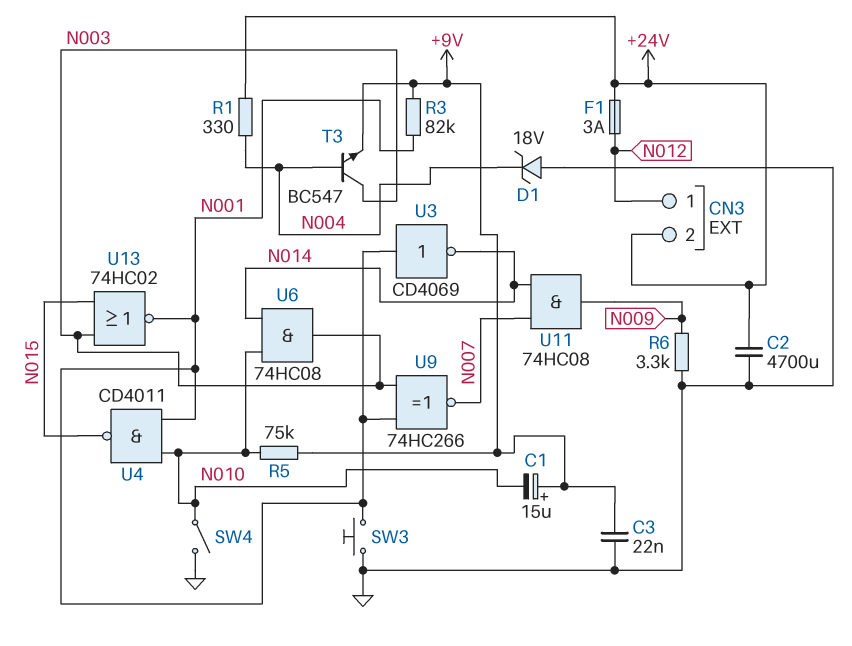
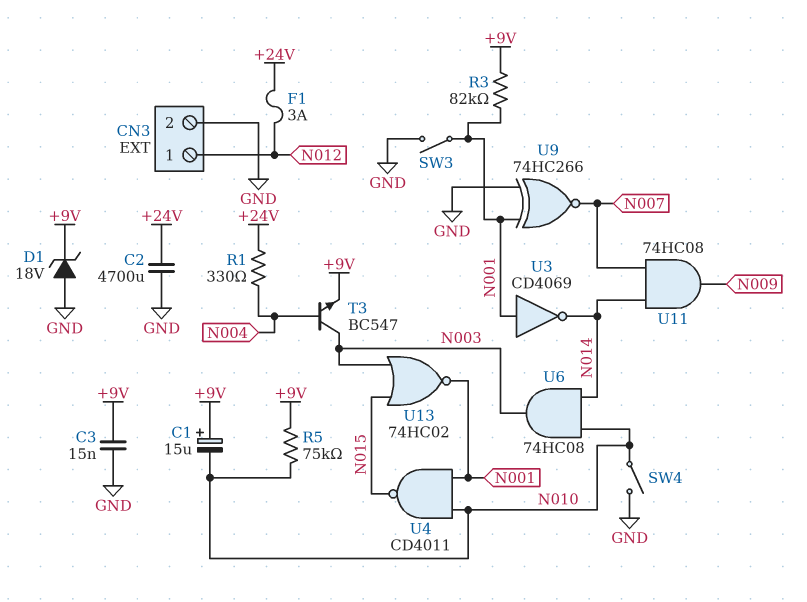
C3: 22nF (+9V, GND) -> 15nF (+9V, GND)
CN3 pin 2: +24V -> GND
D1: zener 18V (A GND, K N004) -> zener 18V (A GND, K +9V)
R6: 3.3k (GND, N009) -> none
SW3: button (GND, N001) -> switch (GND, N001)
U9: XNOR 74HC266 (in N001, in N003, out N007) -> XNOR 74HC266 (in GND, in N001, out N007)

